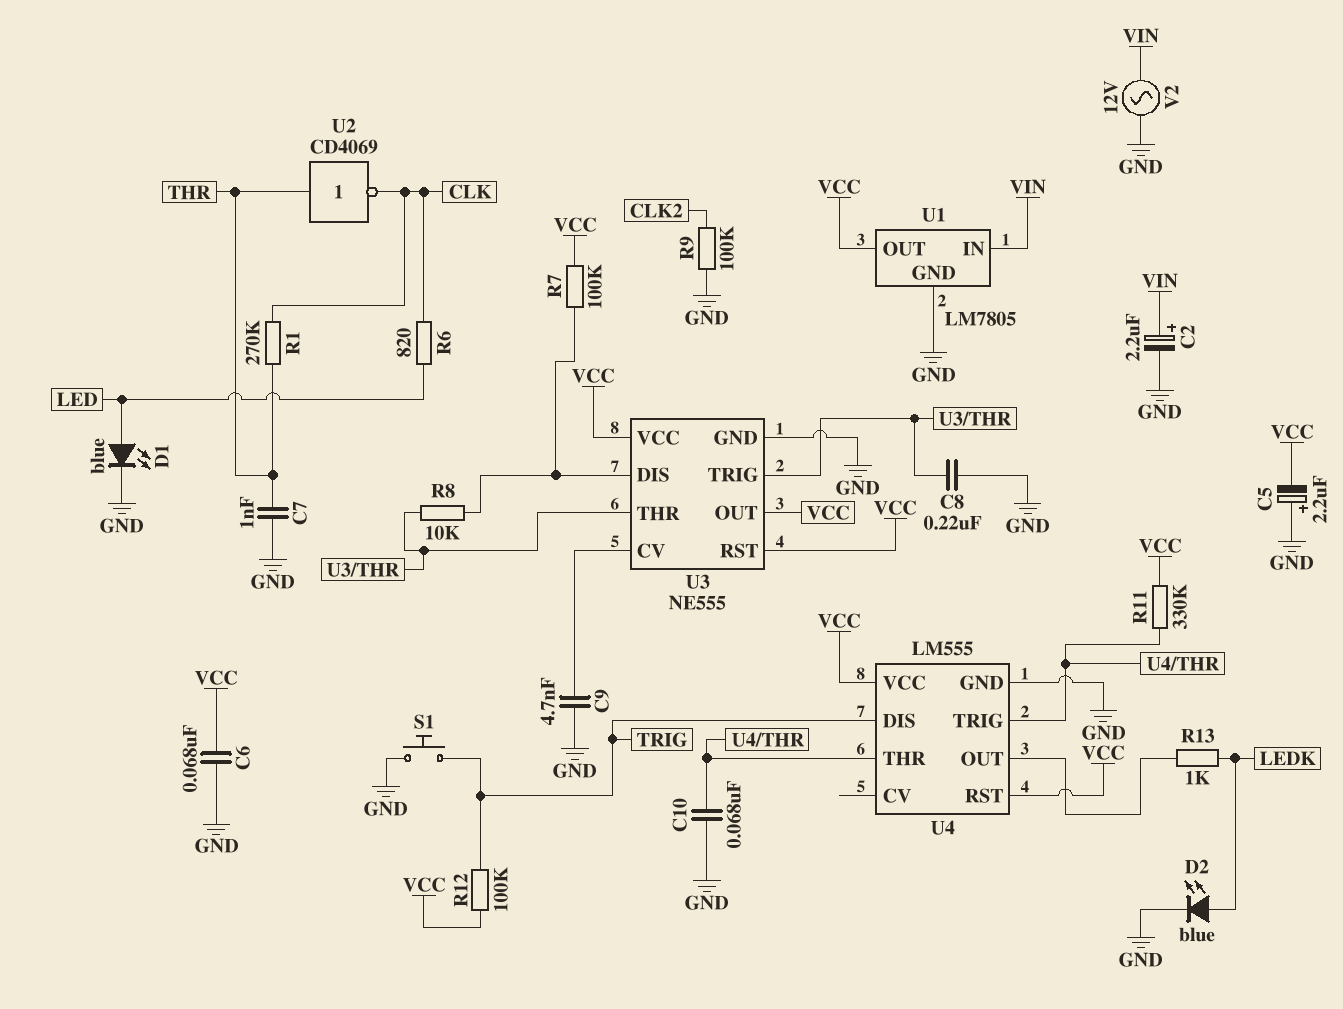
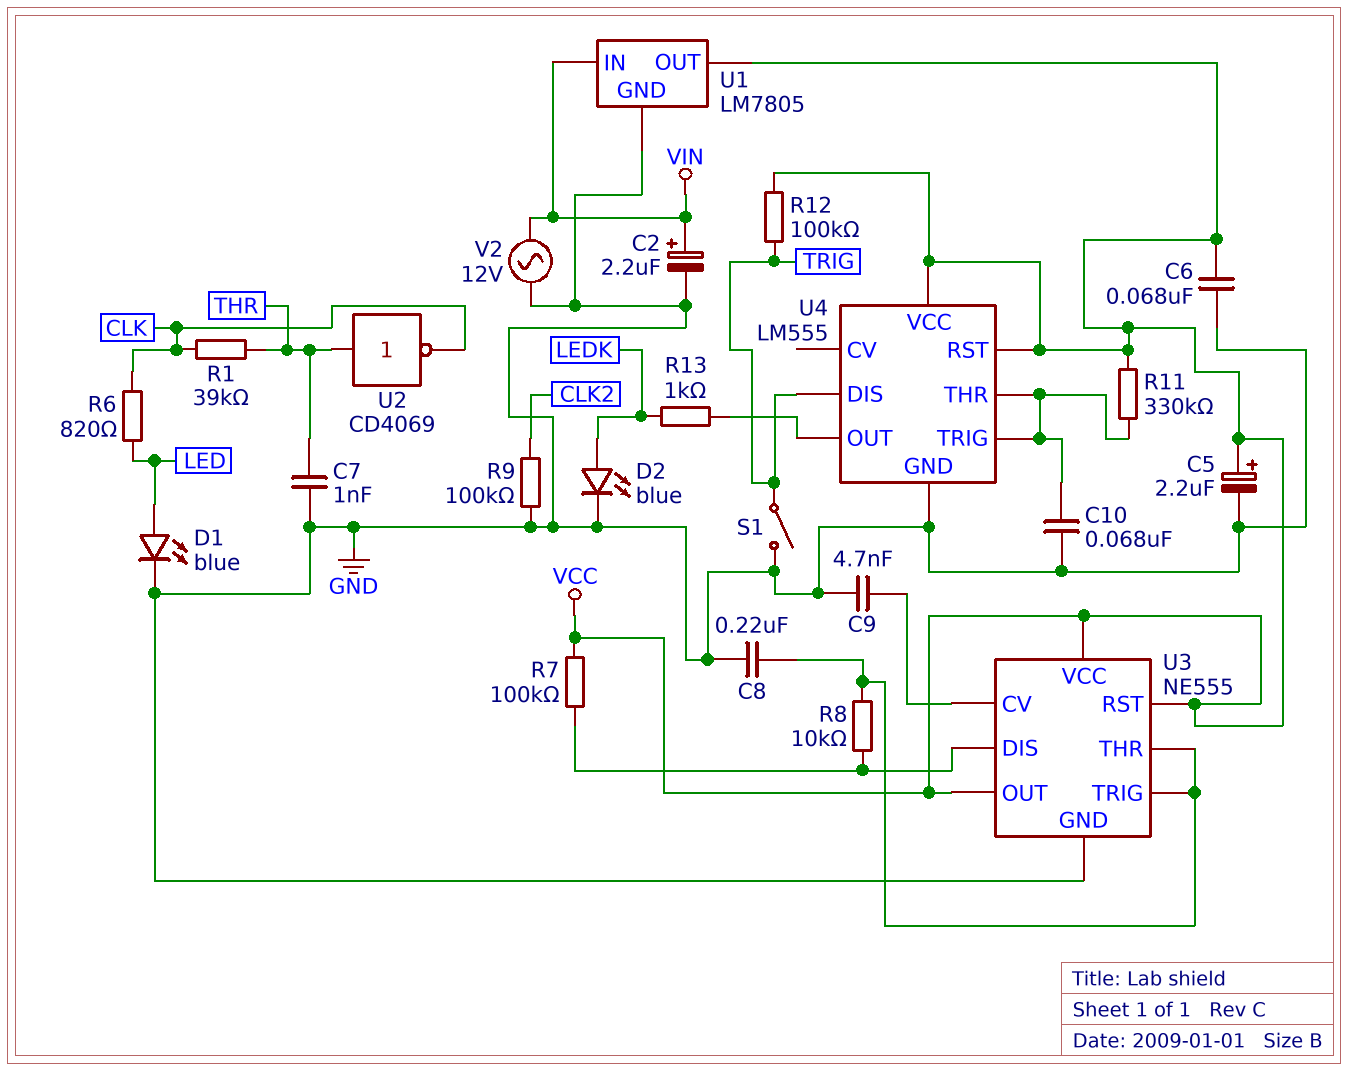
C5: 2.2uF (plus GND, minus VCC) -> 2.2uF (plus VCC, minus GND)
R1: 270k (CLK, THR) -> 39k (CLK, THR)
S1: button (GND, TRIG) -> switch (GND, TRIG)

